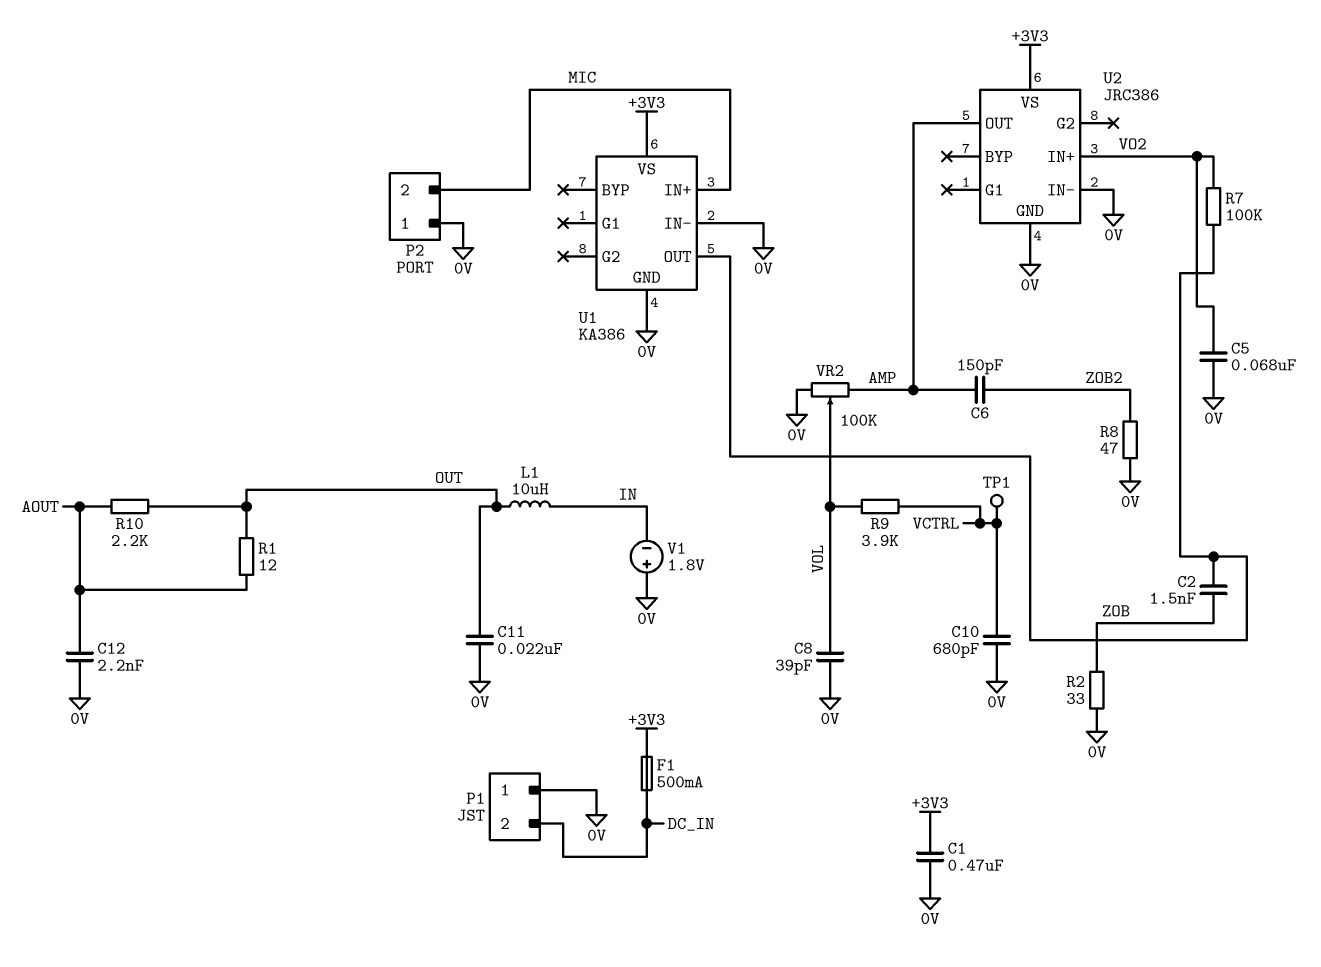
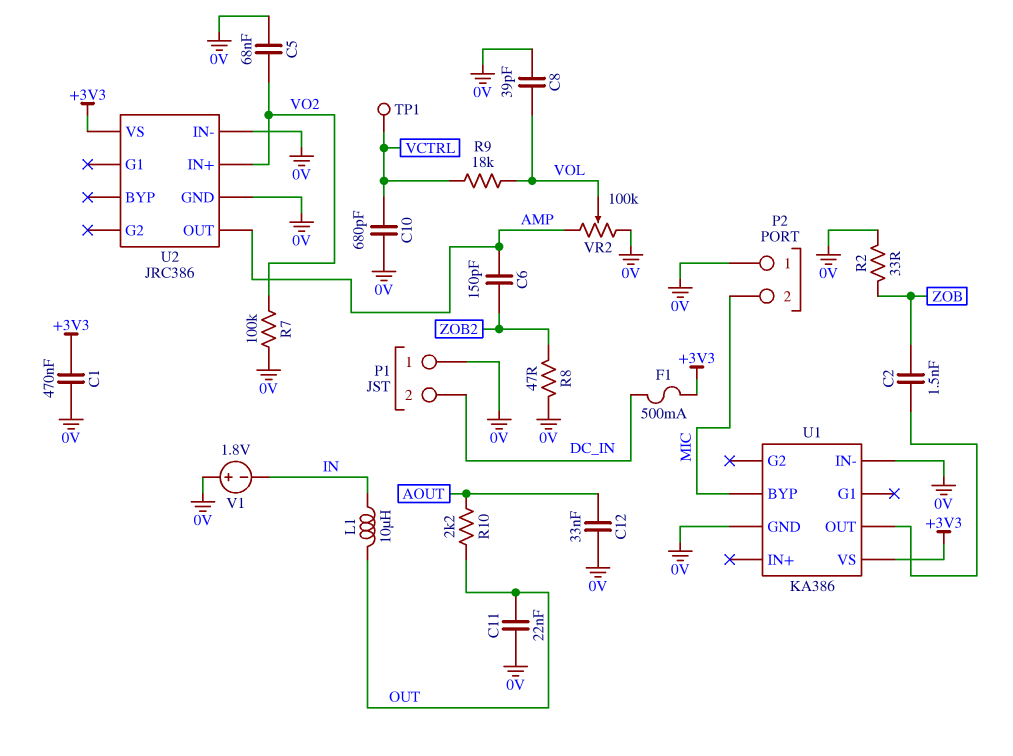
C12: 2.2nF (0V, AOUT) -> 33nF (0V, AOUT)
R1: 12 (AOUT, OUT) -> none
R7: 100k (U1/OUT, VO2) -> 100k (0V, VO2)
R9: 3.9k (VCTRL, VOL) -> 18k (VCTRL, VOL)
U1 pin BYP: none -> MIC
U1 pin IN+: MIC -> none

